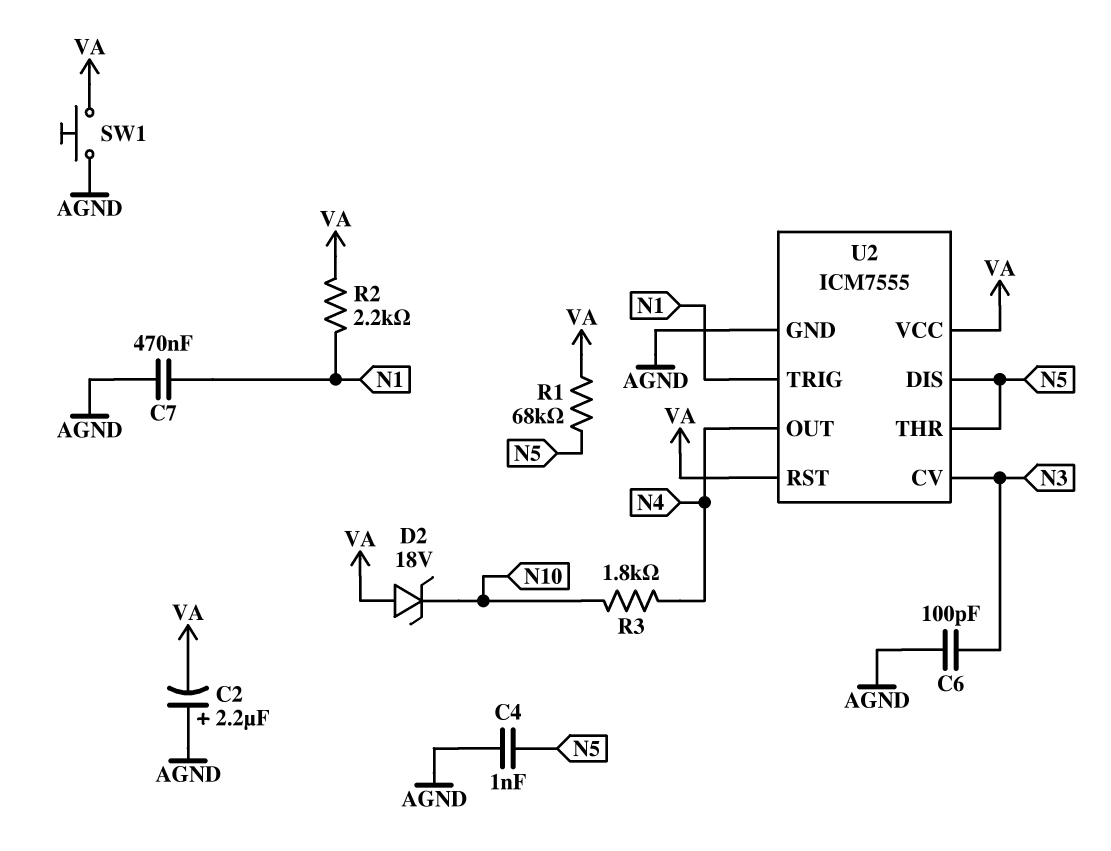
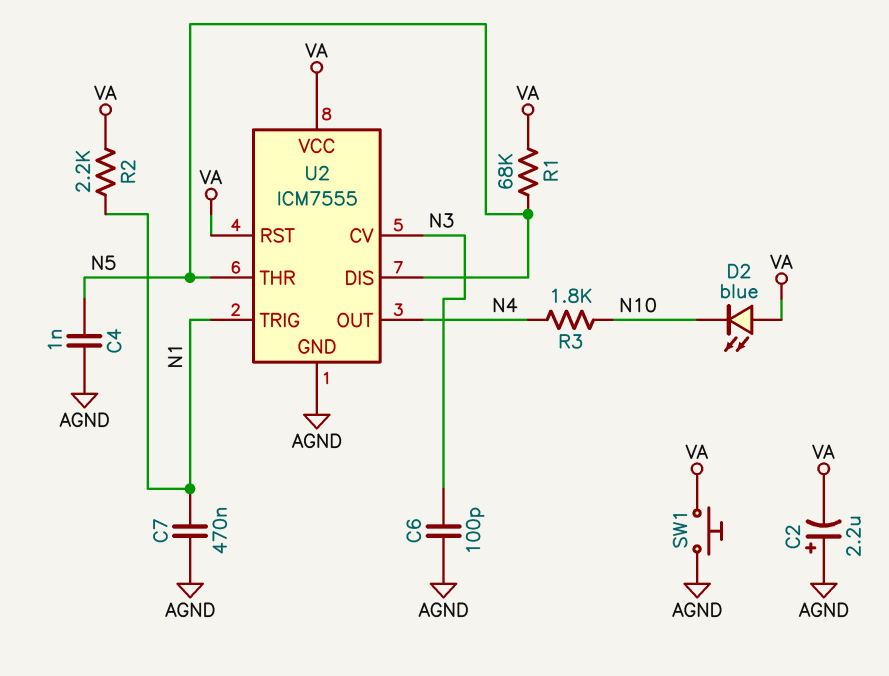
D2: zener 18V (A VA, K N10) -> LED blue (A VA, K N10)

